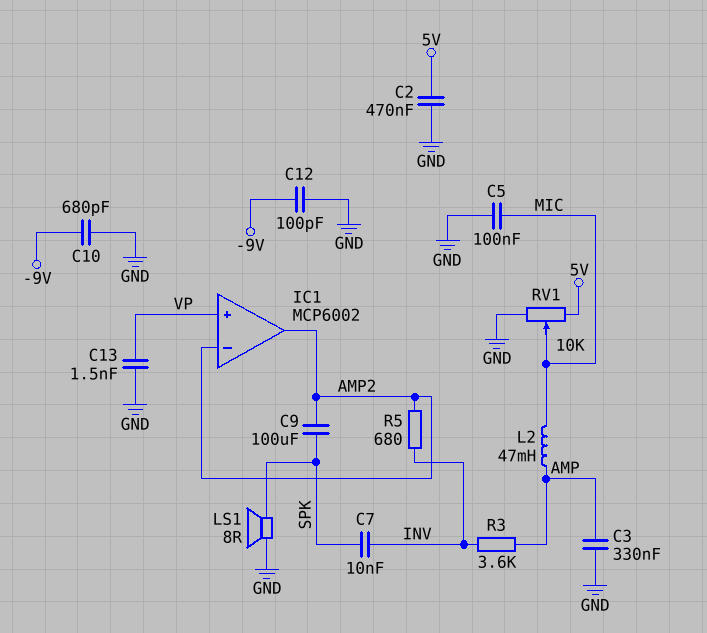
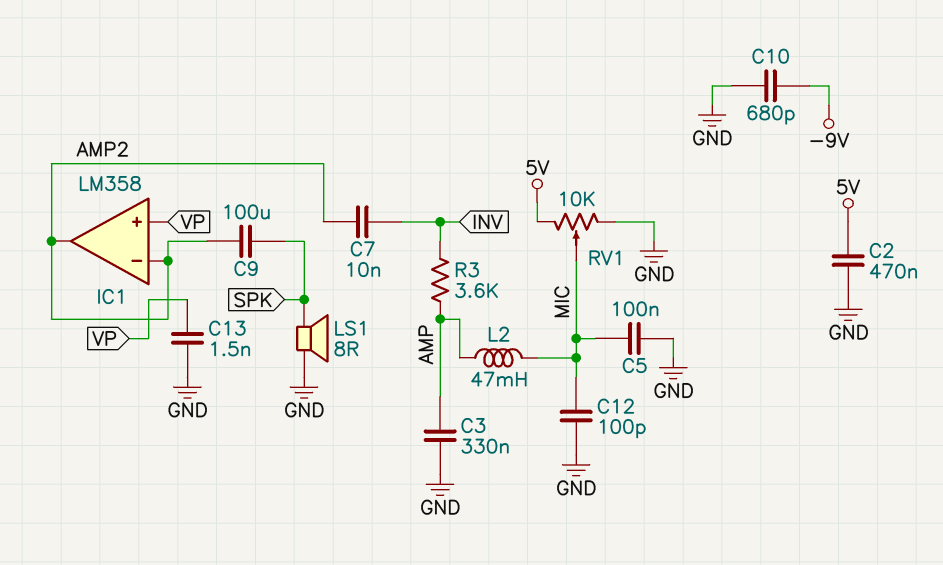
C7: 10nF (INV, SPK) -> 10nF (AMP2, INV)
C12: 100pF (-9V, GND) -> 100pF (GND, MIC)
IC1: MCP6002 -> LM358
R5: 680 (AMP2, INV) -> none

